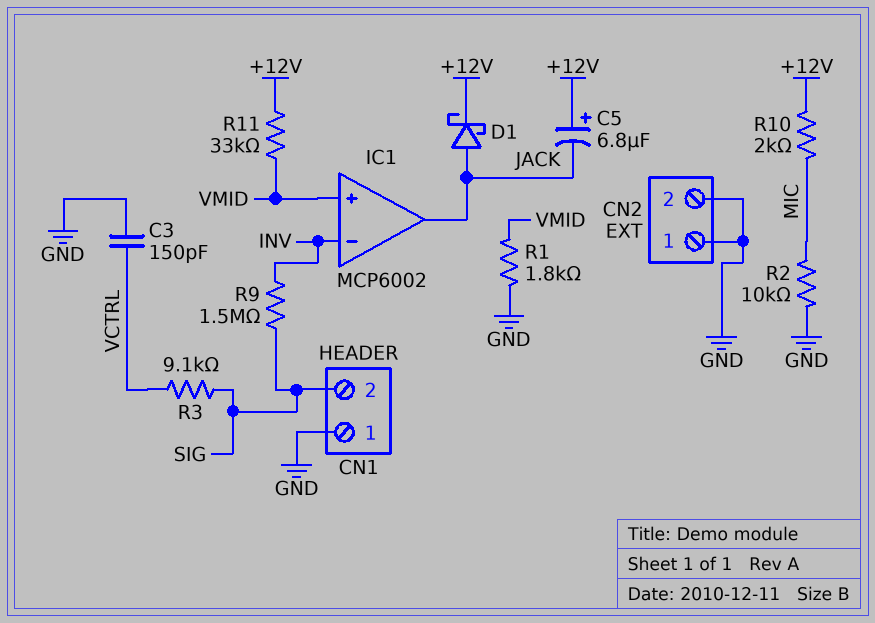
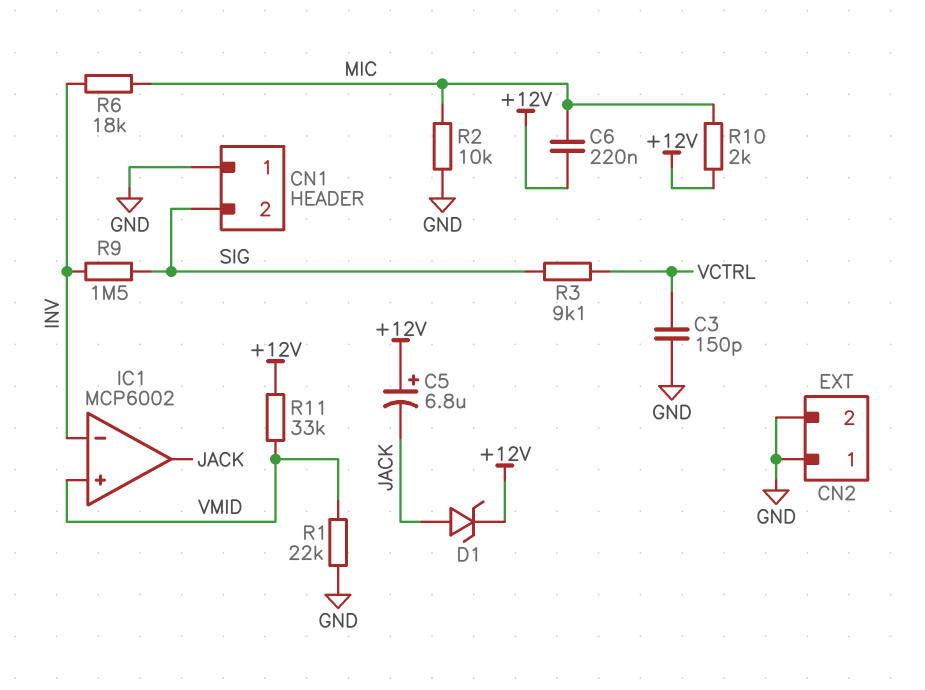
C6: none -> 220nF (+12V, MIC)
D1: schottky (A JACK, K +12V) -> zener (A JACK, K +12V)
R1: 1.8k (GND, VMID) -> 22k (GND, VMID)
R6: none -> 18k (INV, MIC)

